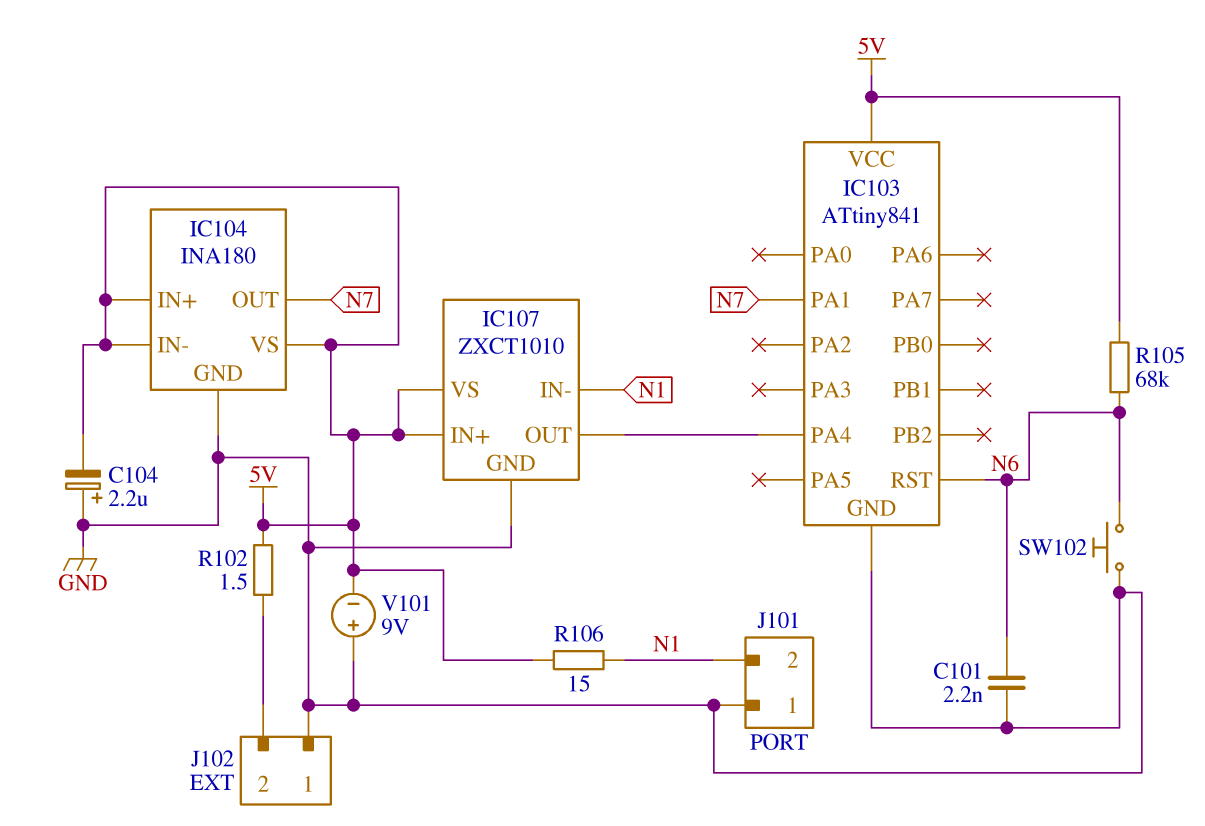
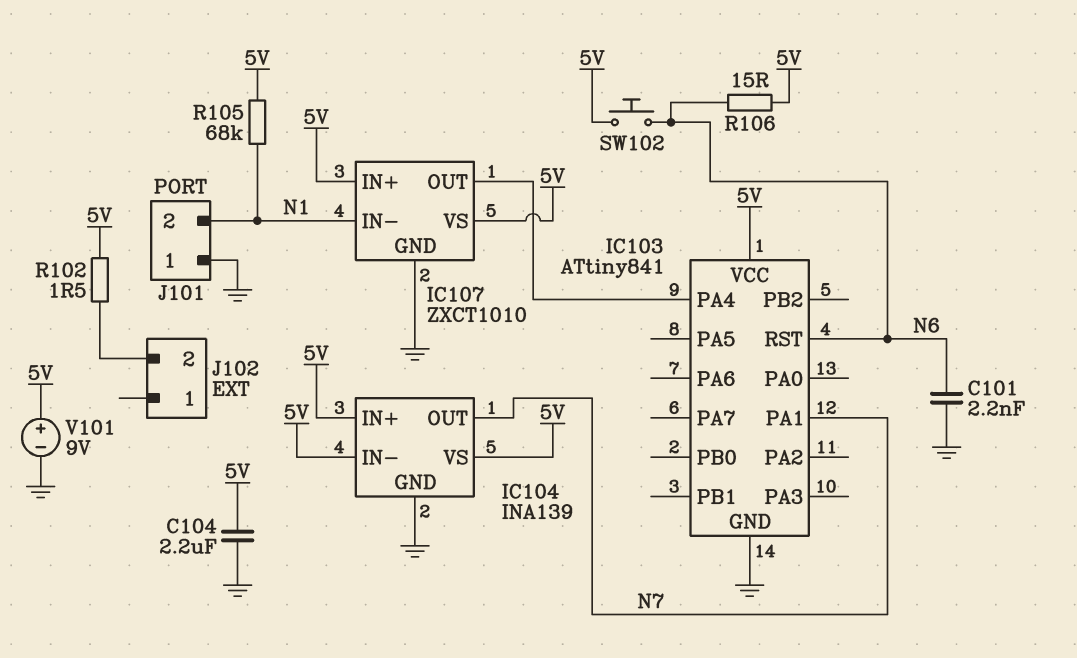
C104: 2.2uF (plus GND, minus 5V) -> 2.2uF (5V, GND)
IC104: INA180 -> INA139
J102 pin 1: GND -> none
R105: 68k (5V, N6) -> 68k (5V, N1)
R106: 15 (5V, N1) -> 15 (5V, N6)
SW102: button (GND, N6) -> button (5V, N6)
V101: 9V (plus GND, minus 5V) -> 9V (plus 5V, minus GND)

